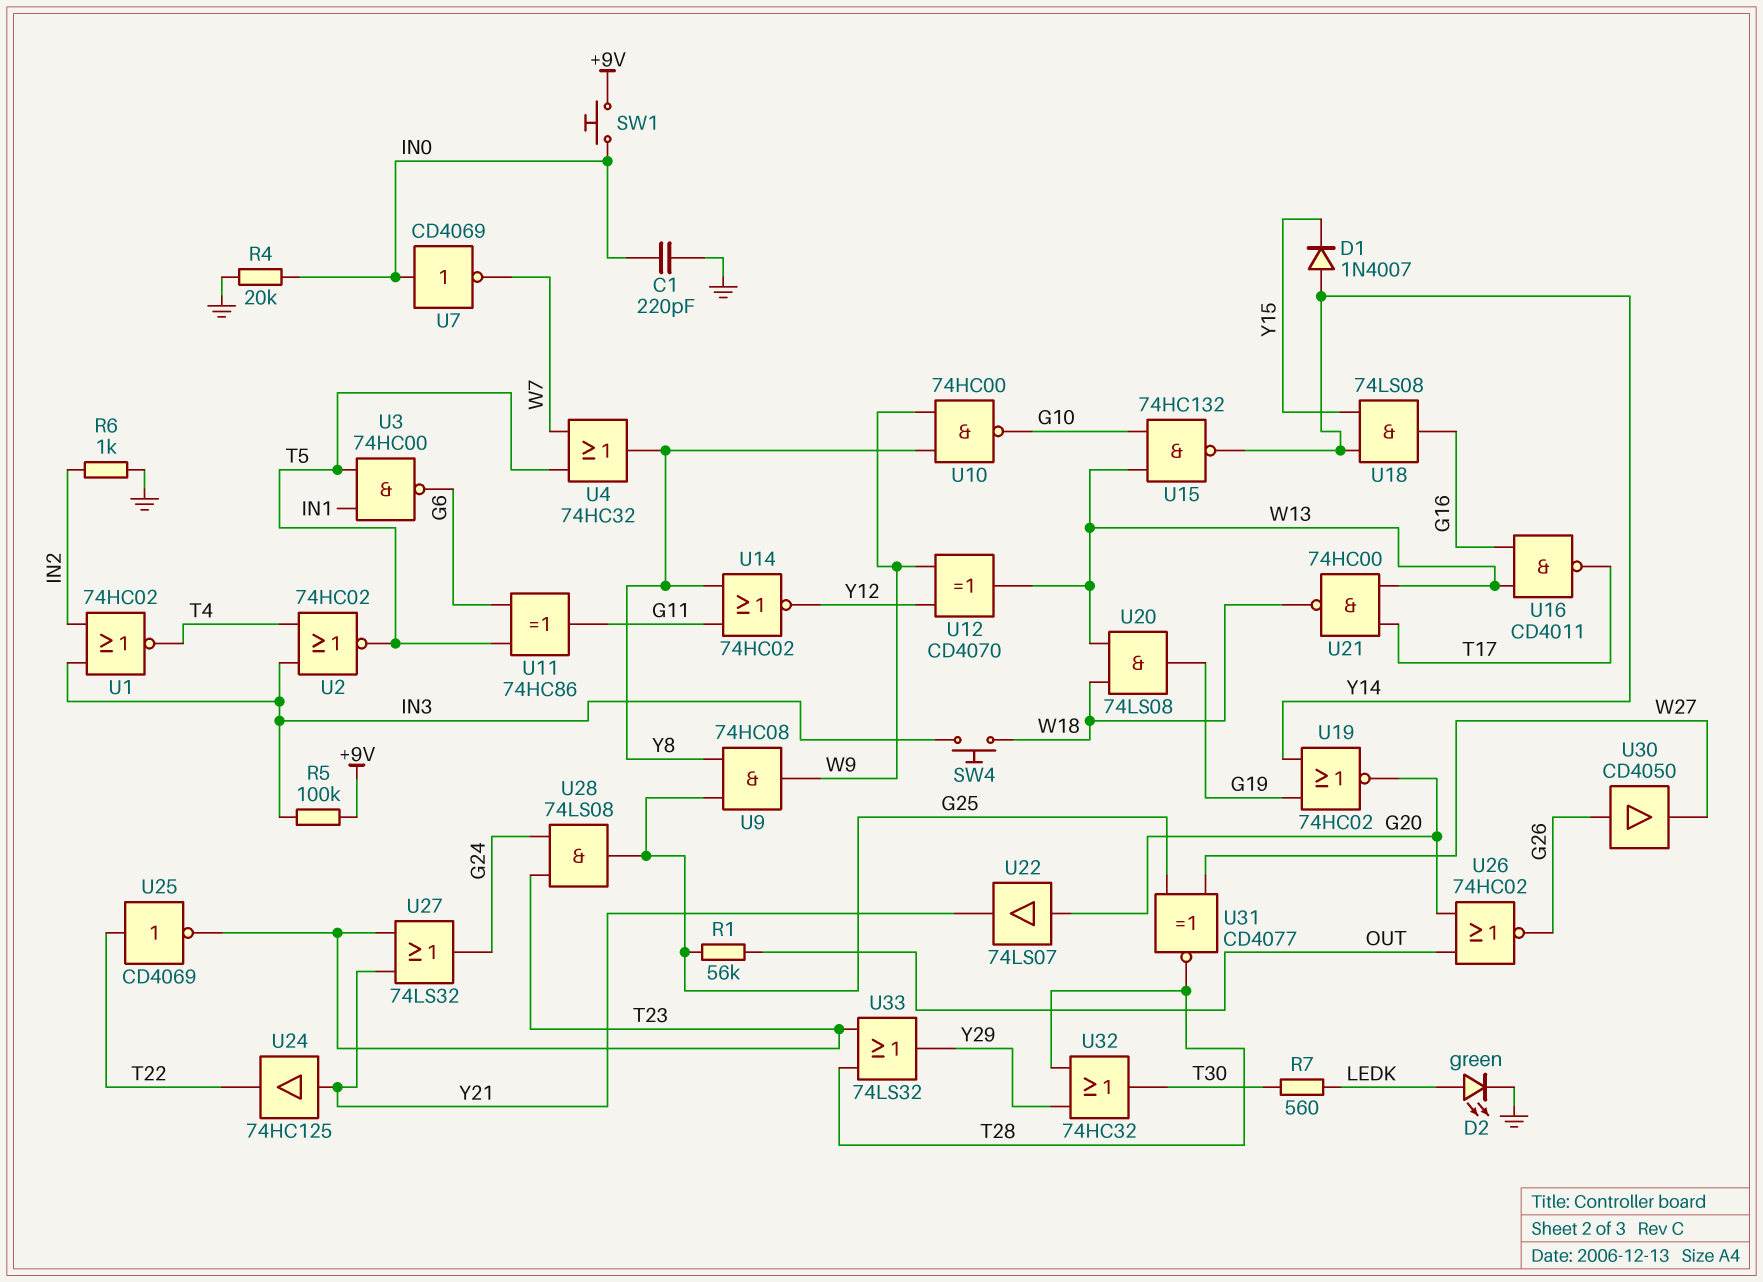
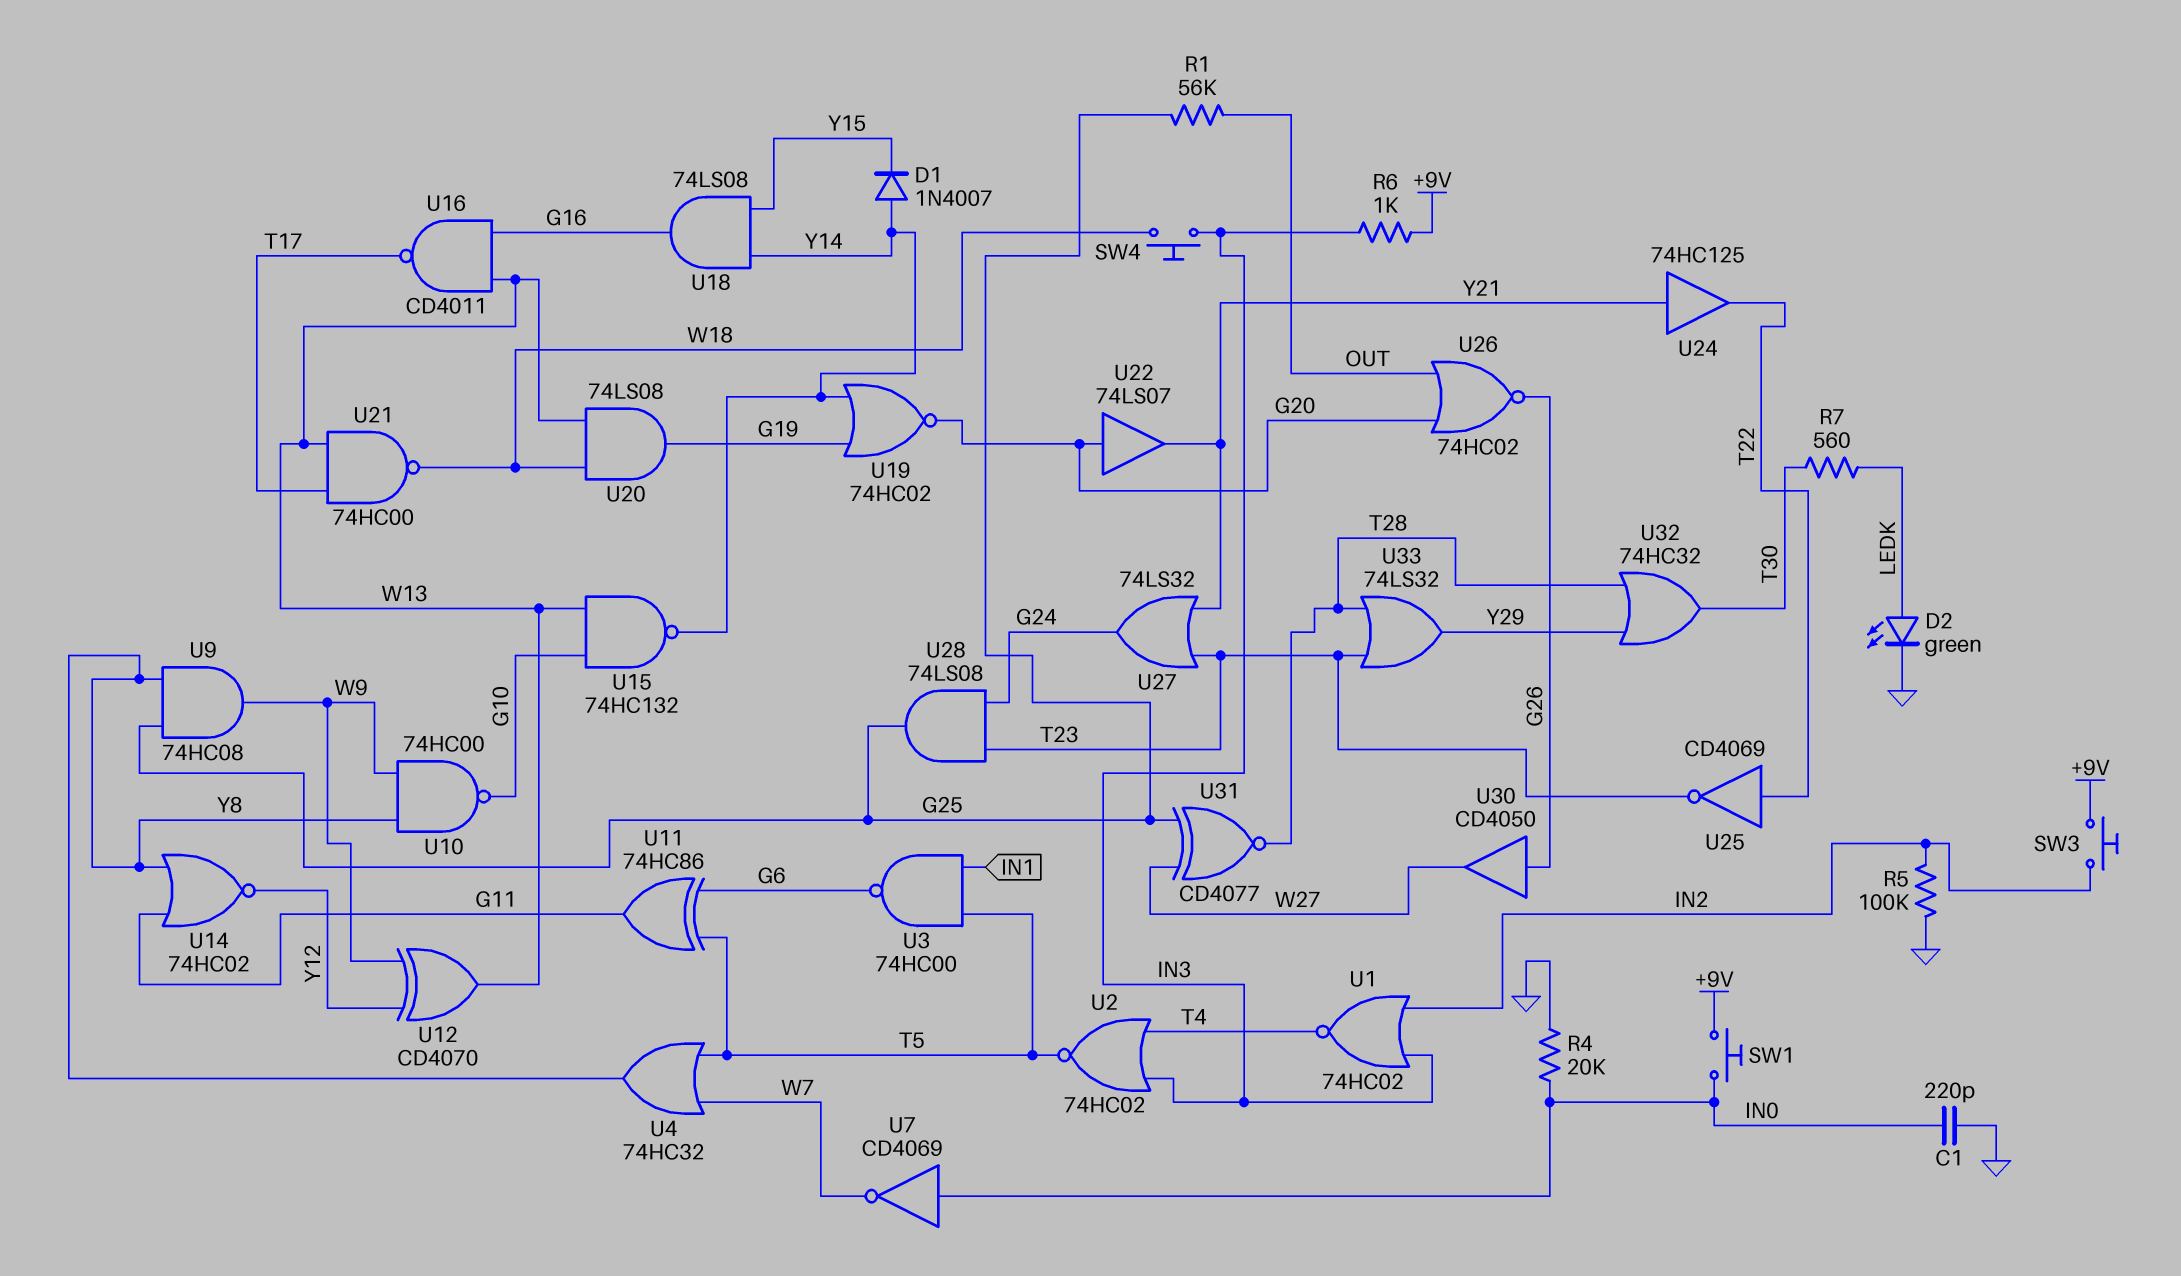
R5: 100k (+9V, IN3) -> 100k (GND, IN2)
R6: 1k (GND, IN2) -> 1k (+9V, IN3)
SW3: none -> button (+9V, IN2)

